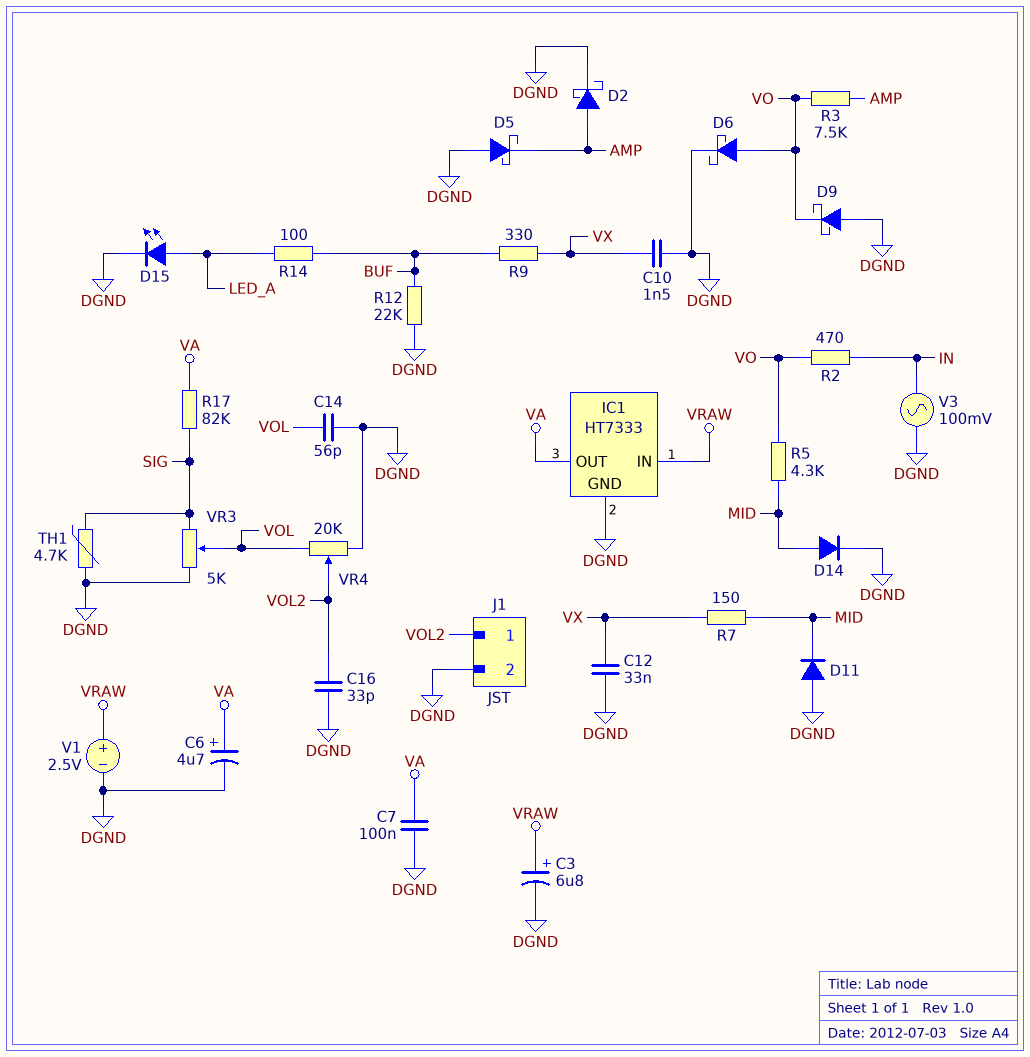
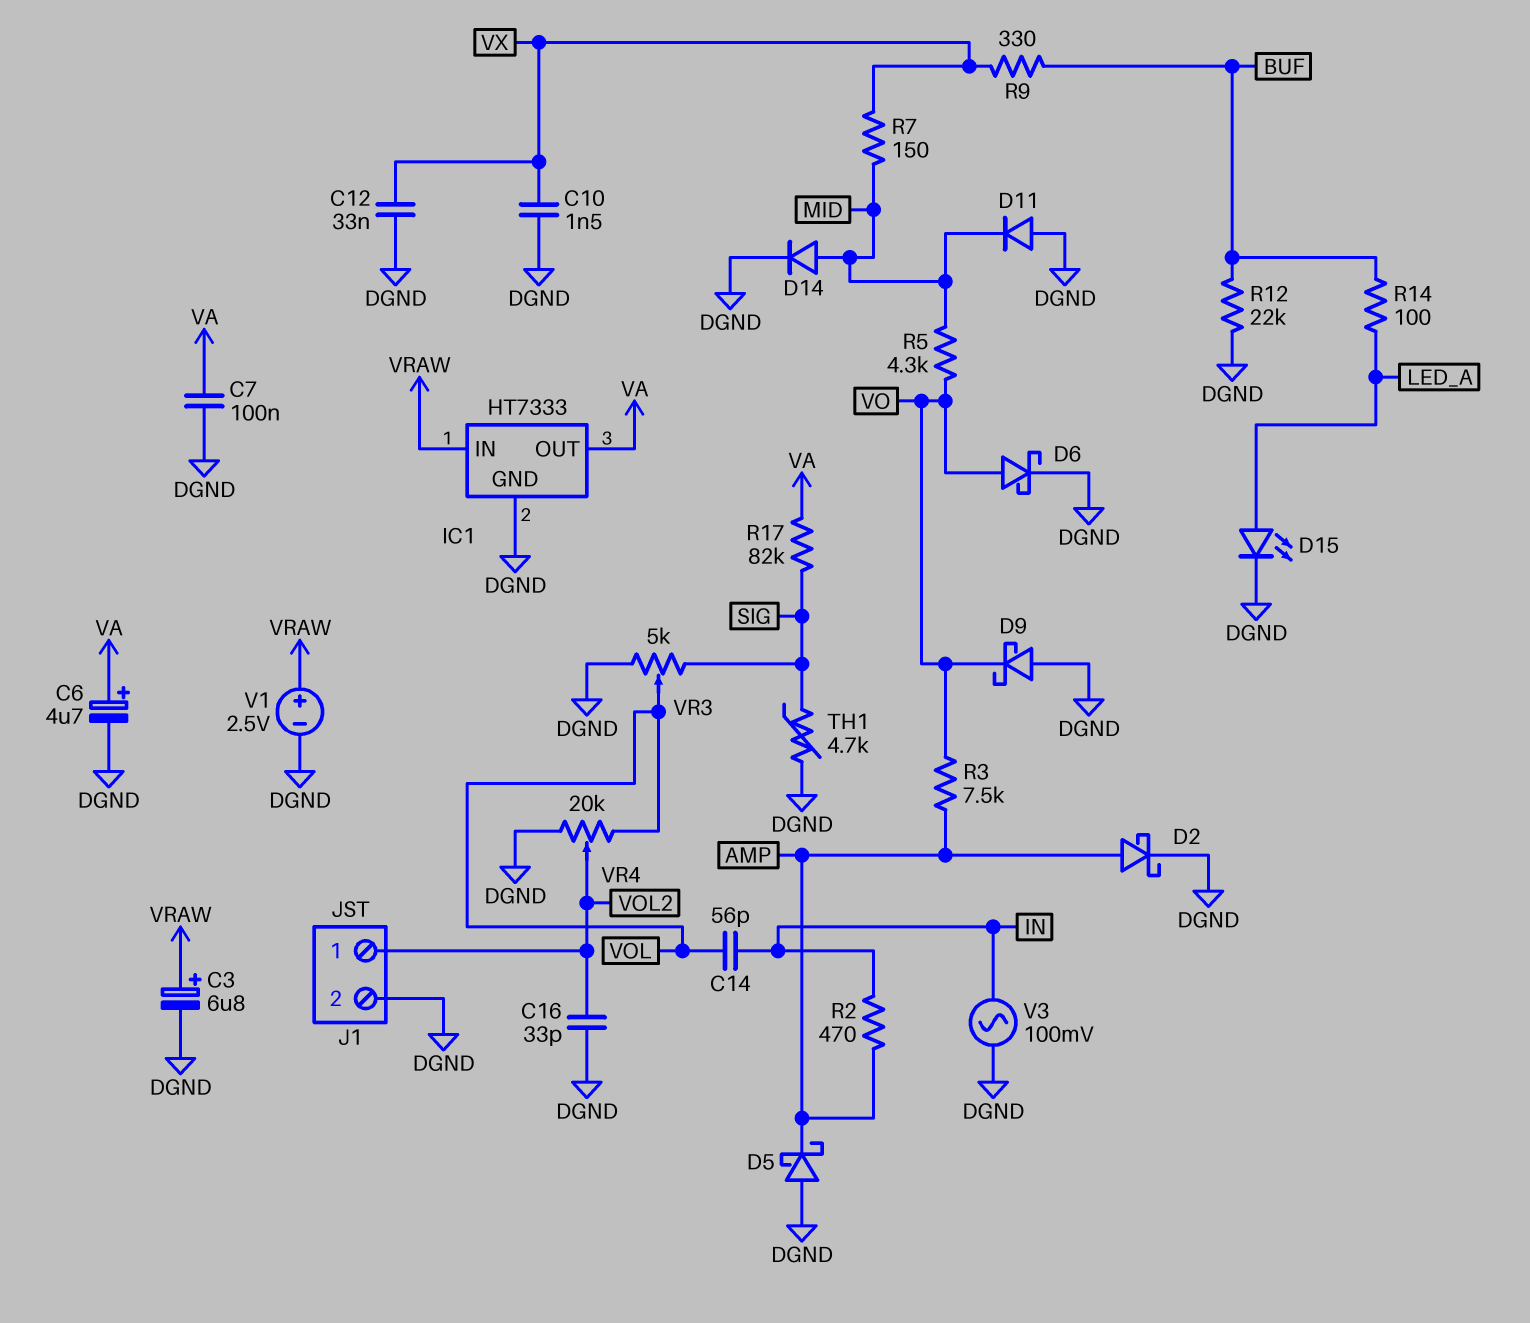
C14: 56pF (DGND, VOL) -> 56pF (IN, VOL)
R2: 470 (IN, VO) -> 470 (AMP, IN)

